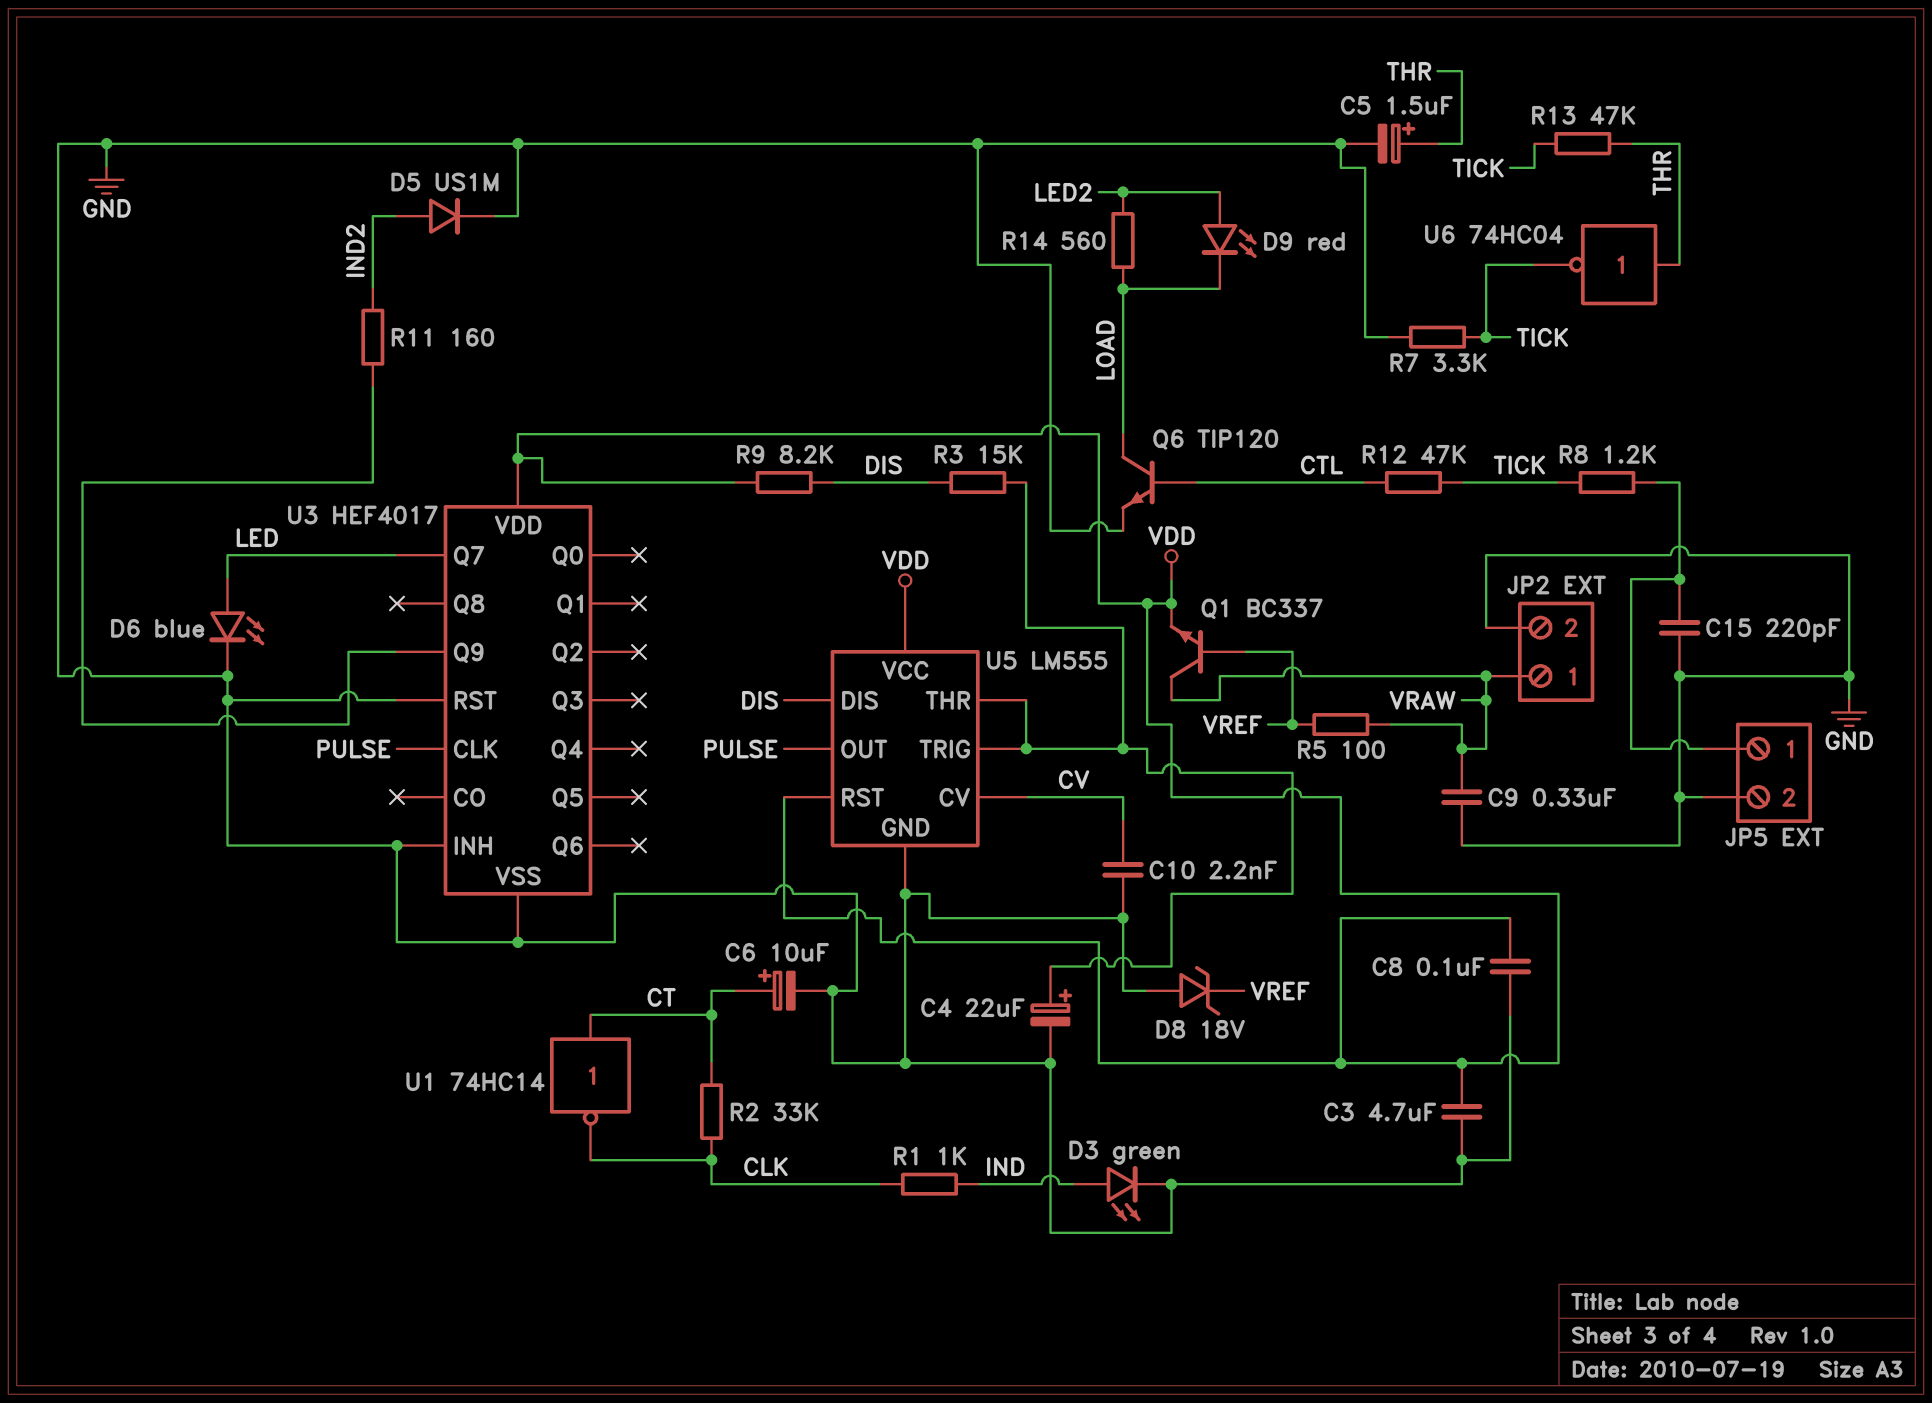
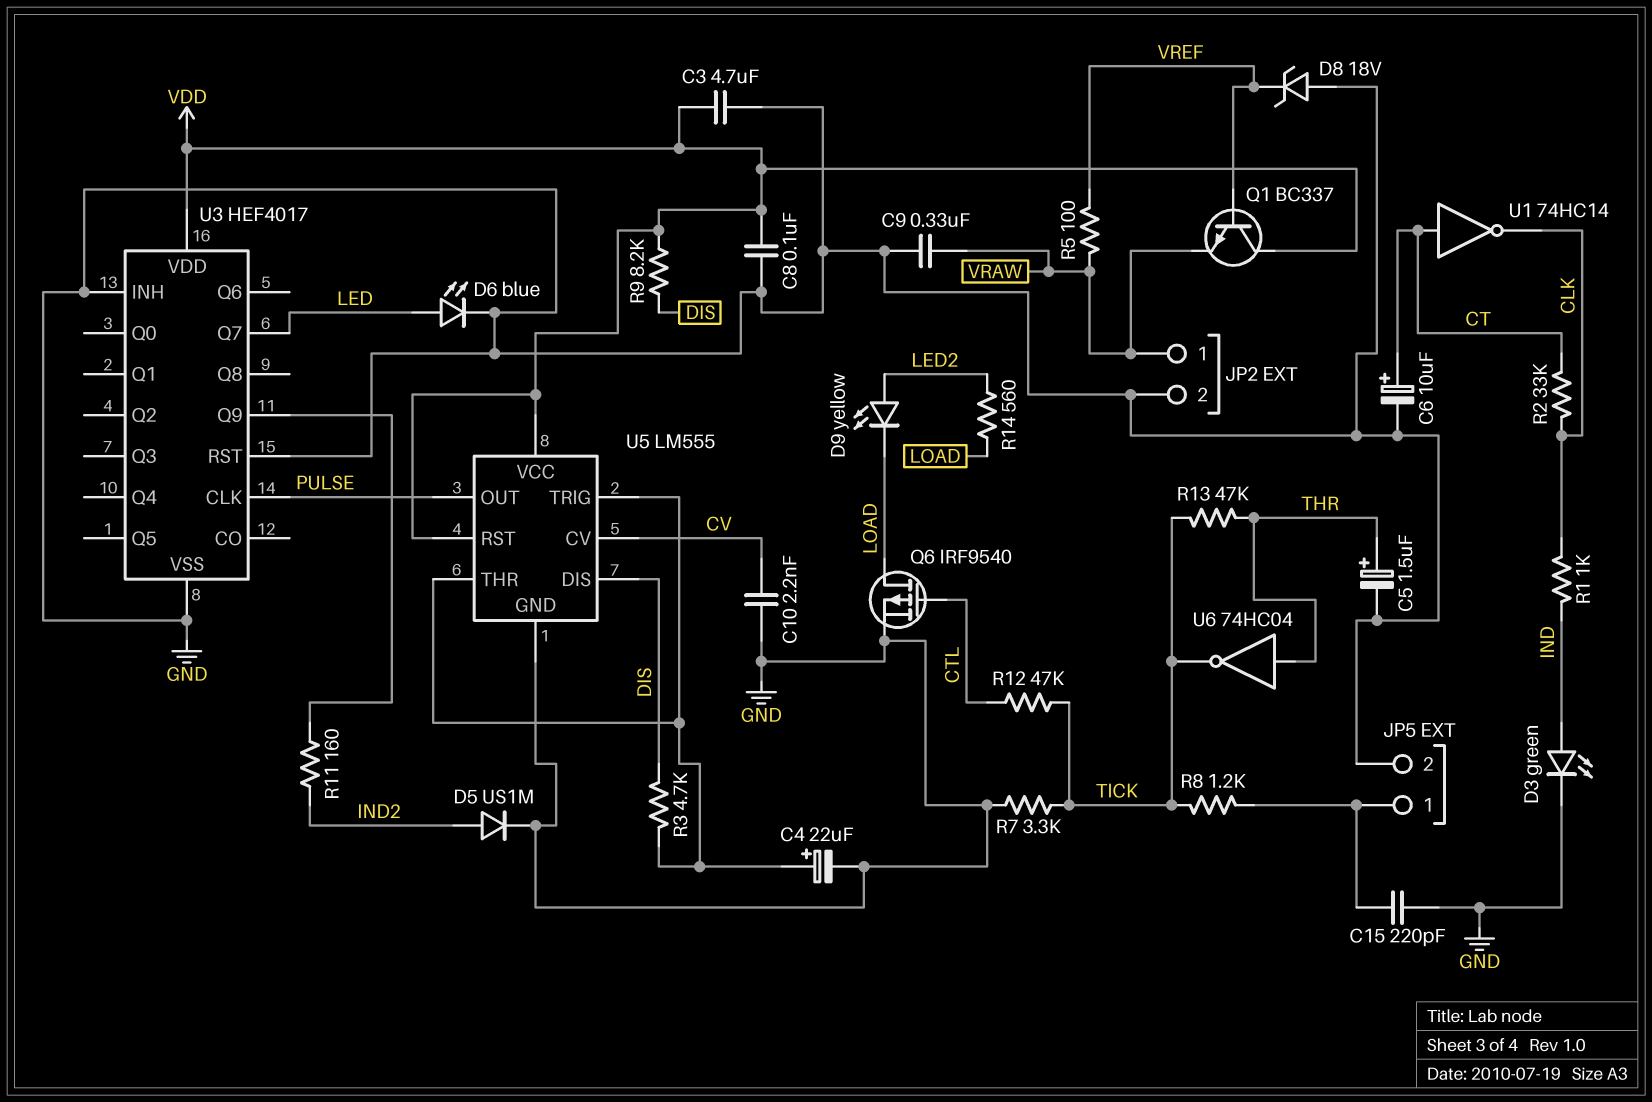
D9: LED red (A LED2, K LOAD) -> LED yellow (A LED2, K LOAD)
Q1: NPN BC337 (B VREF, C VRAW, E VDD) -> NPN BC337 (B VREF, C VDD, E VRAW)
Q6: NPN TIP120 (B CTL, C LOAD, E GND) -> PMOS IRF9540 (G CTL, D LOAD, S GND)
R3: 15k (DIS, U5/THR) -> 4.7k (DIS, U5/THR)

